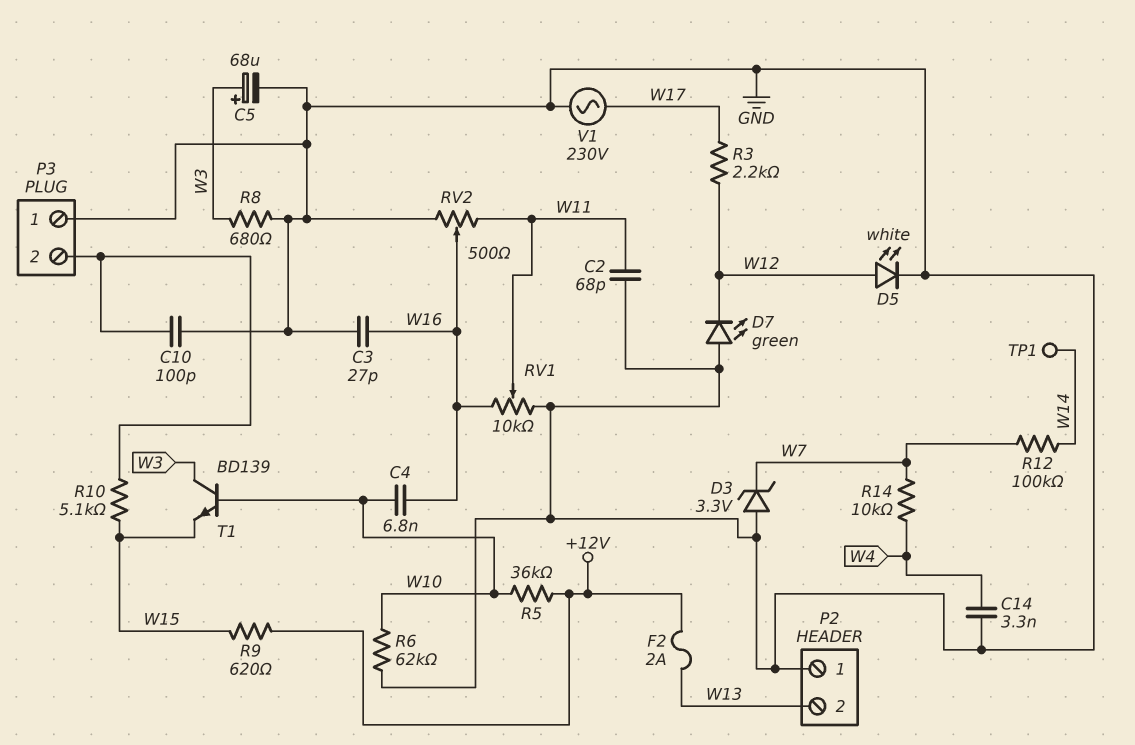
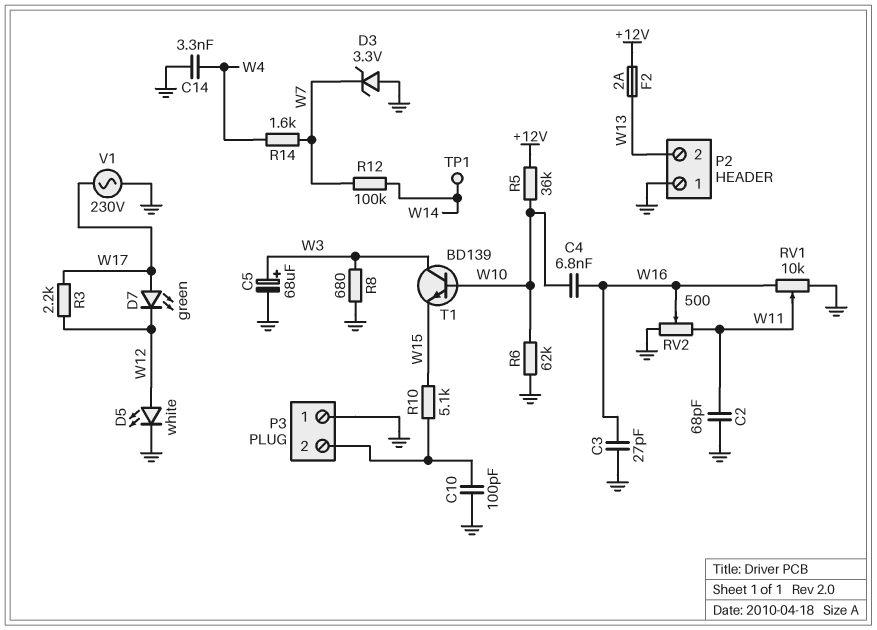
D7: LED green (A GND, K W12) -> LED green (A W17, K W12)
R9: 620 (+12V, W15) -> none
R14: 10k (W4, W7) -> 1.6k (W4, W7)

